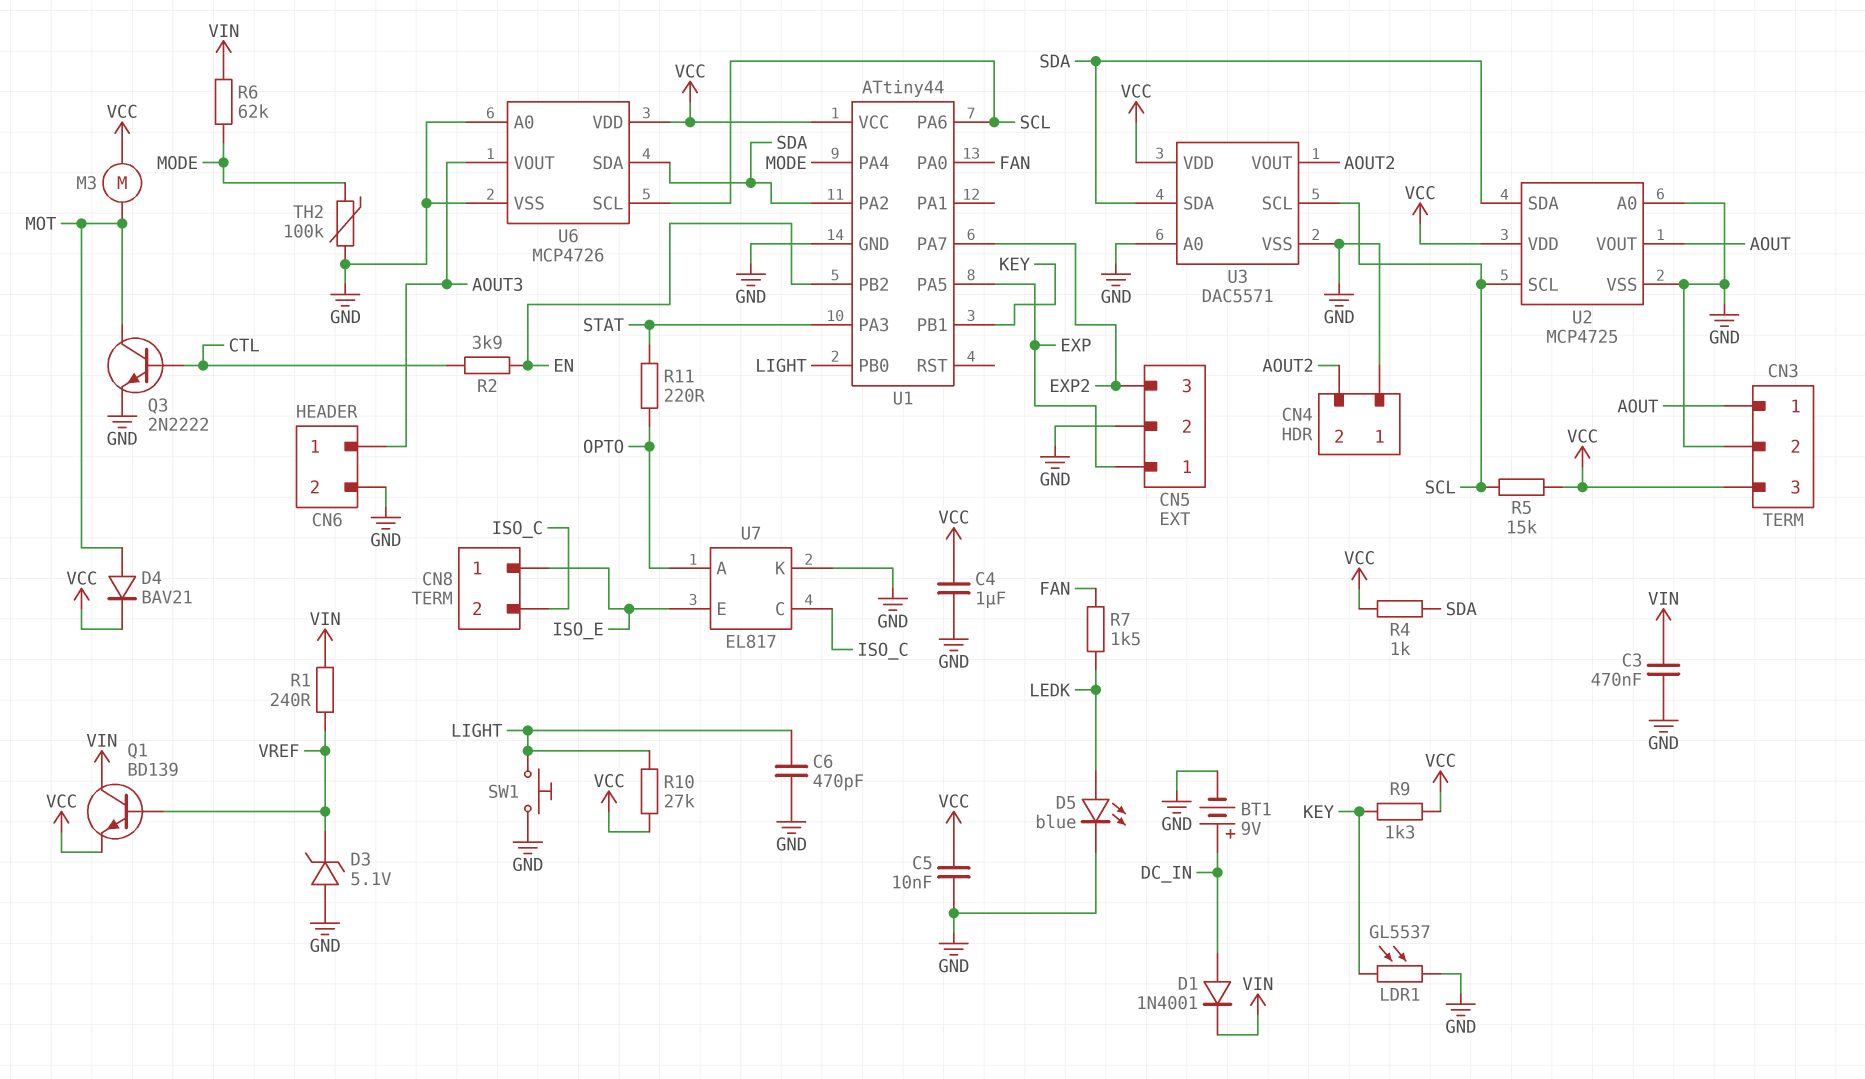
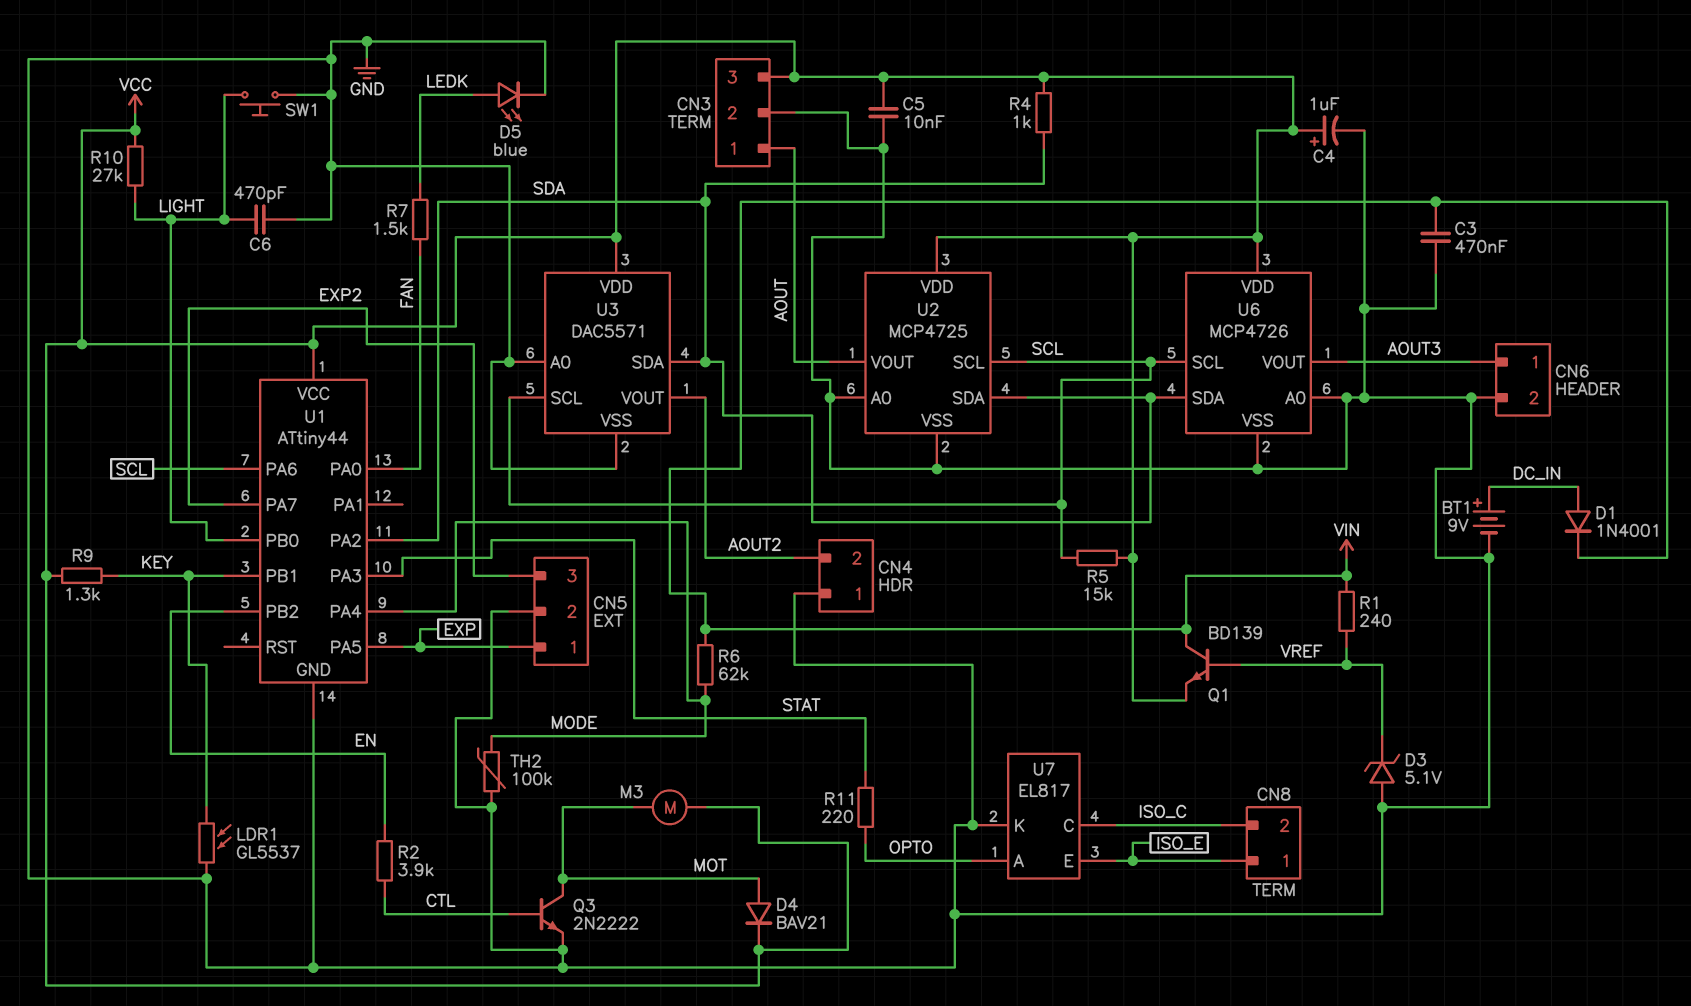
C4: 1uF (GND, VCC) -> 1uF (plus VCC, minus GND)

